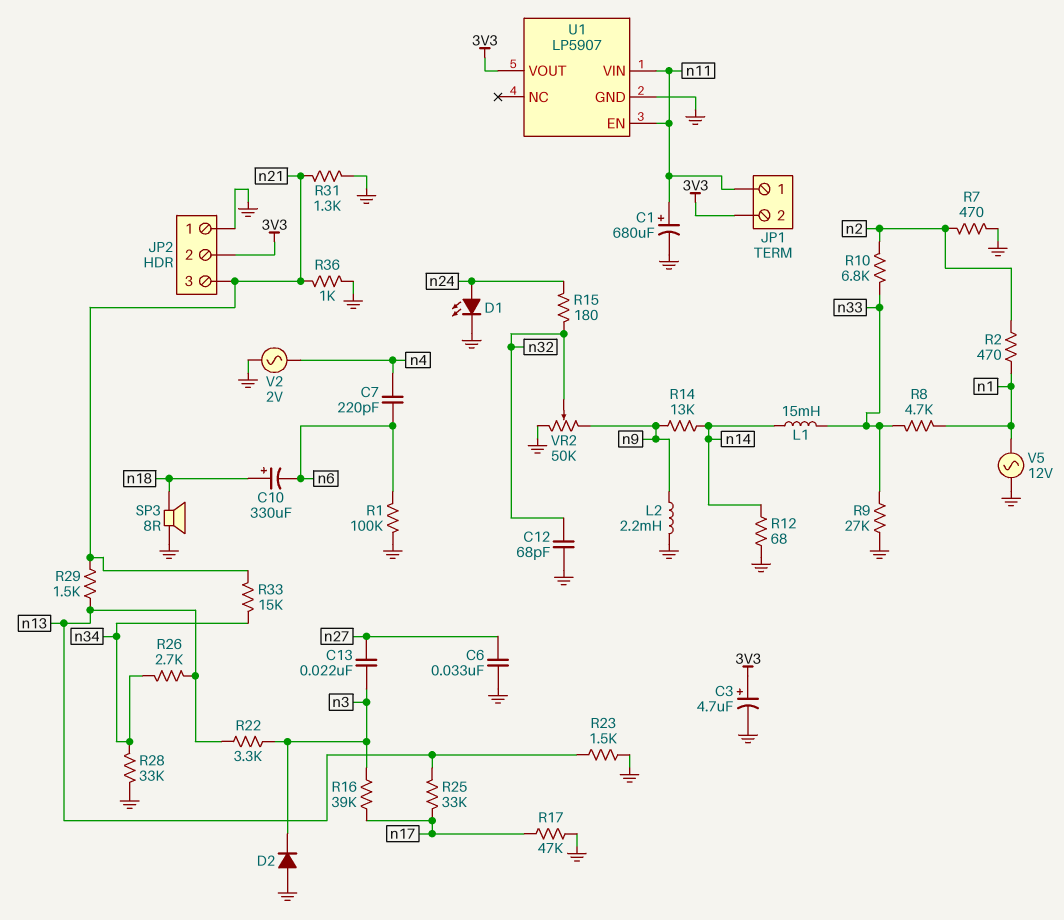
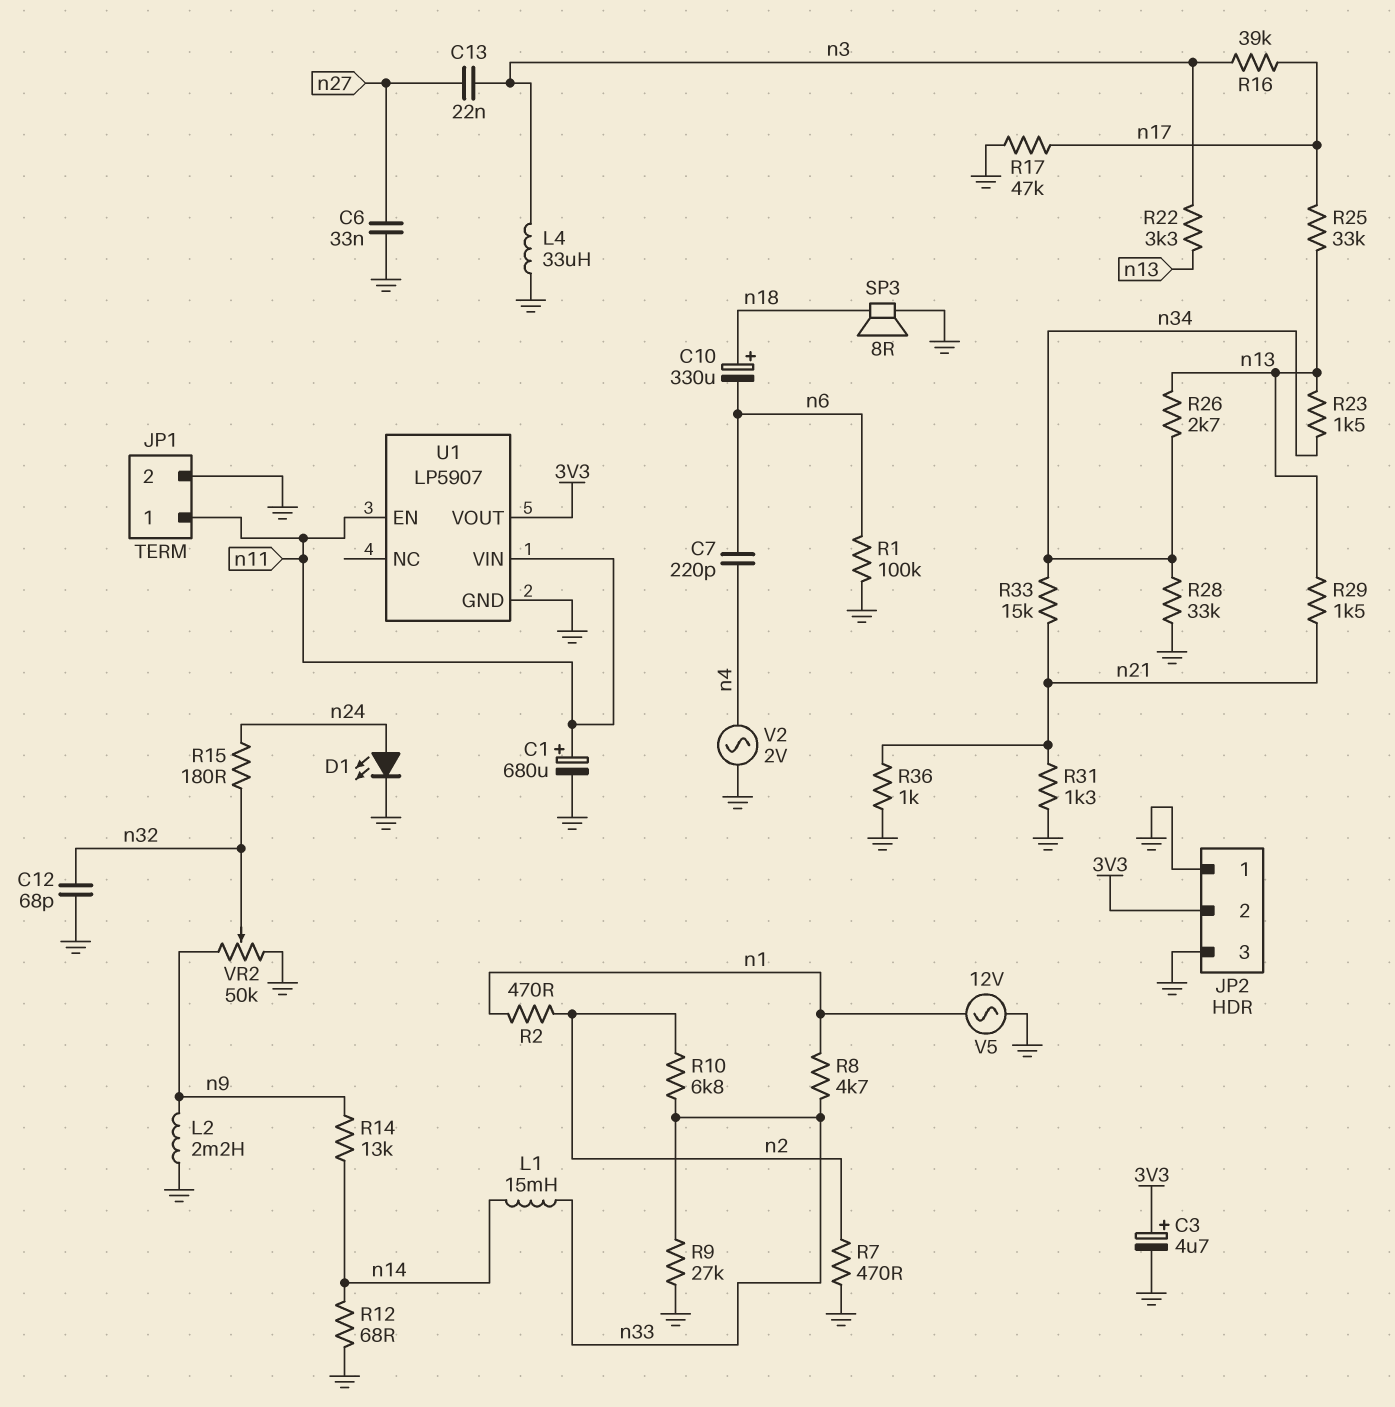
D2: diode (A GND, K n3) -> none
JP1 pin 2: 3V3 -> GND
JP2 pin 3: n21 -> GND
L4: none -> 33uH (GND, n3)
R23: 1.5k (GND, n13) -> 1.5k (n13, n34)

